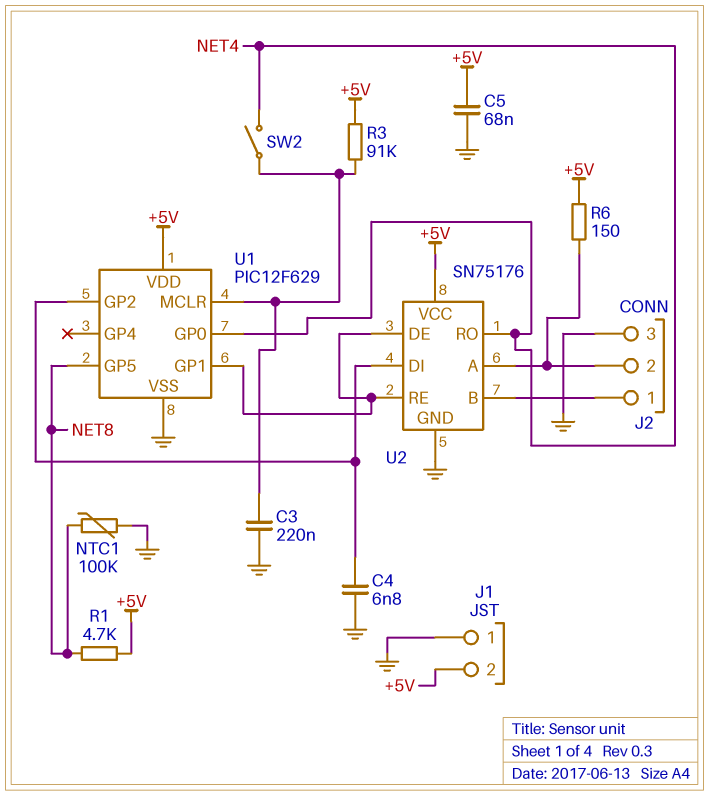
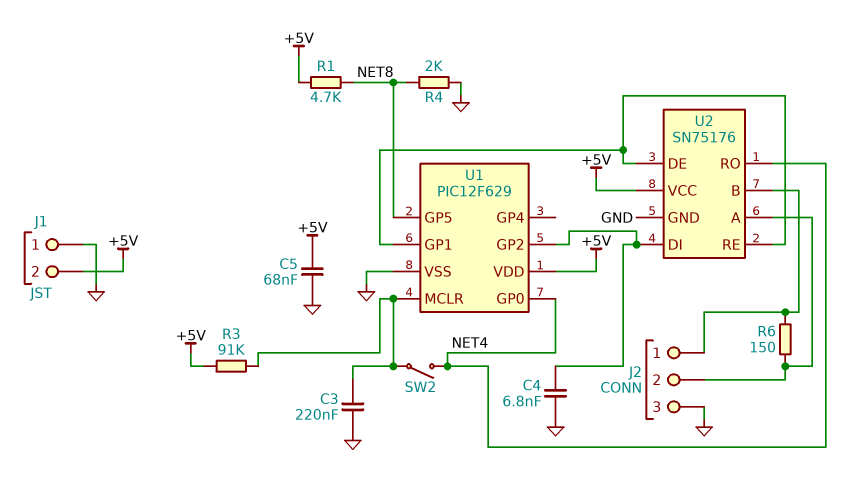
NTC1: 100k (GND, NET8) -> none
R4: none -> 2k (GND, NET8)
R6: 150 (+5V, J2/2) -> 150 (J2/1, J2/2)

